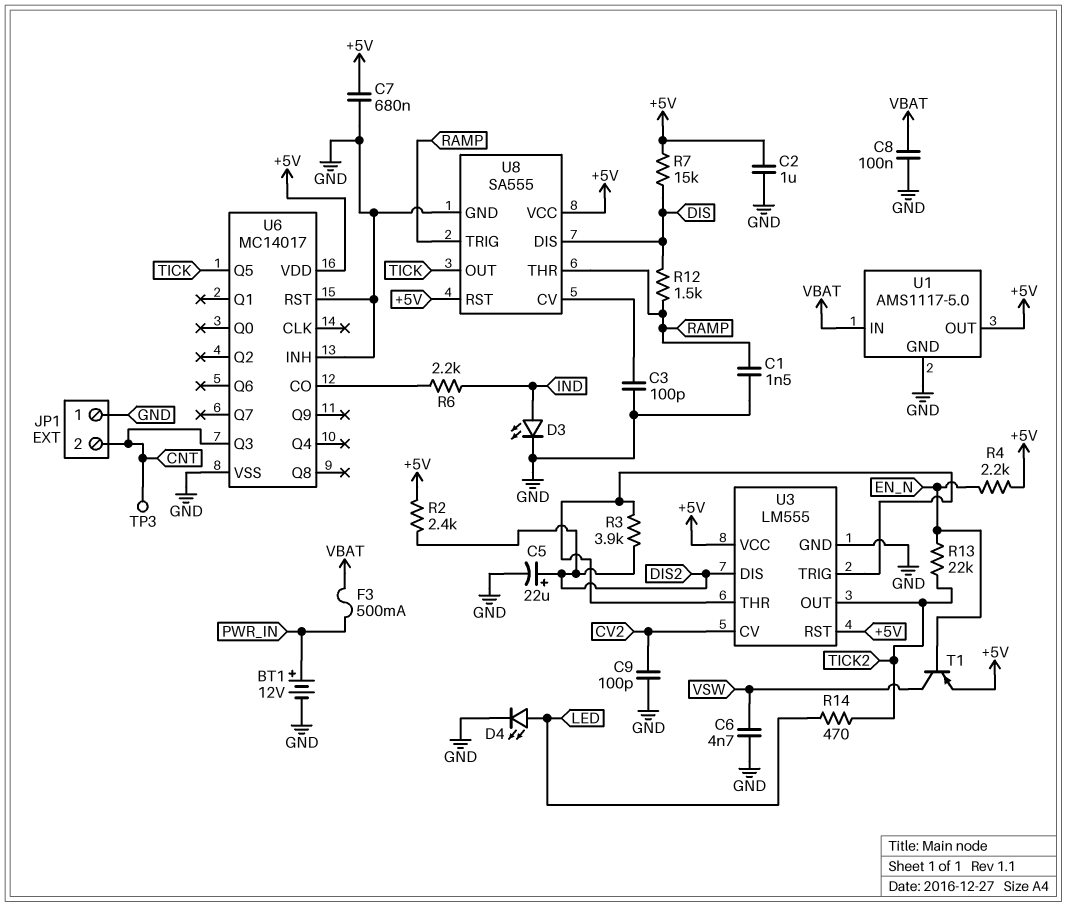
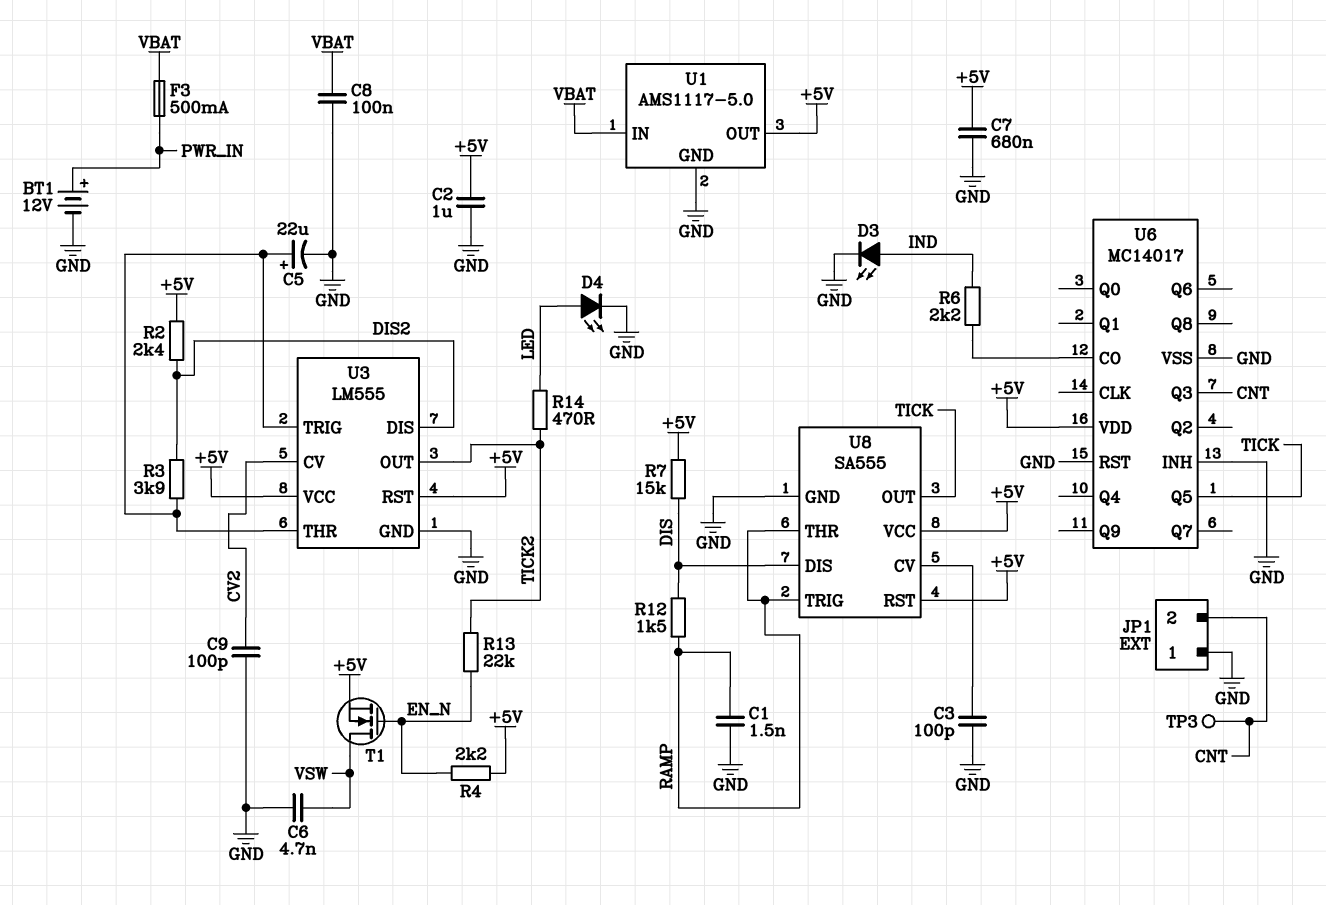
C5: 22uF (plus DIS2, minus GND) -> 22uF (plus U3/THR, minus GND)
T1: PNP (B EN_N, C VSW, E +5V) -> NMOS (G EN_N, D VSW, S +5V)

